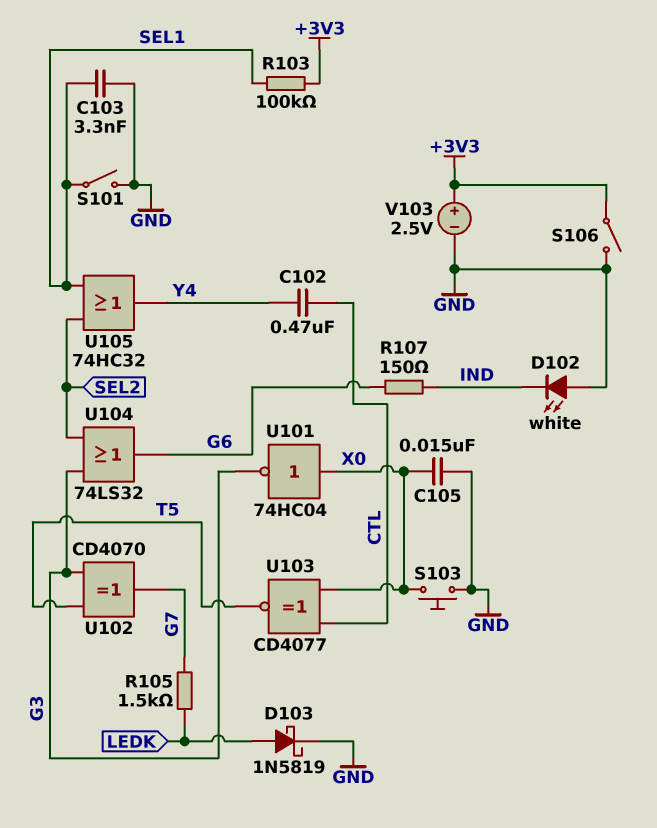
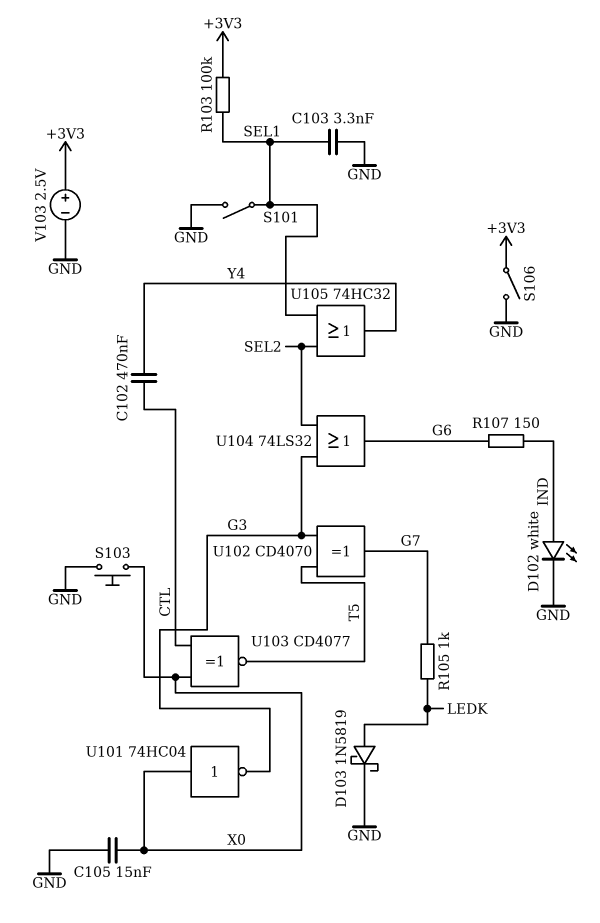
D102: LED white (A GND, K IND) -> LED white (A IND, K GND)
R105: 1.5k (G7, LEDK) -> 1k (G7, LEDK)

